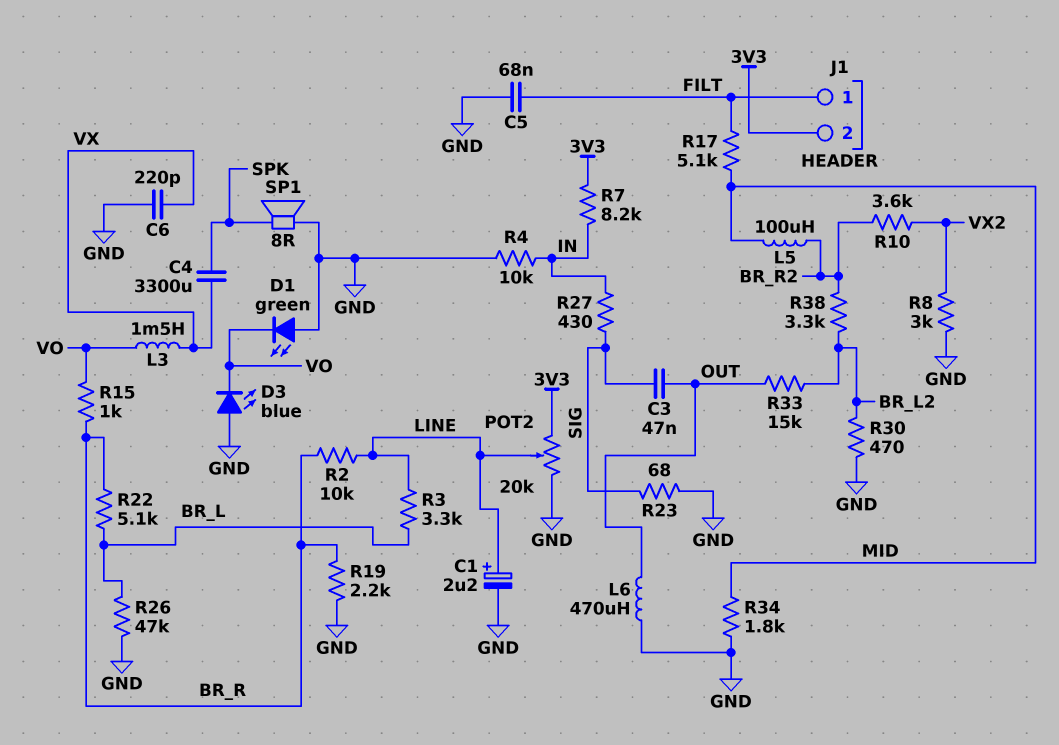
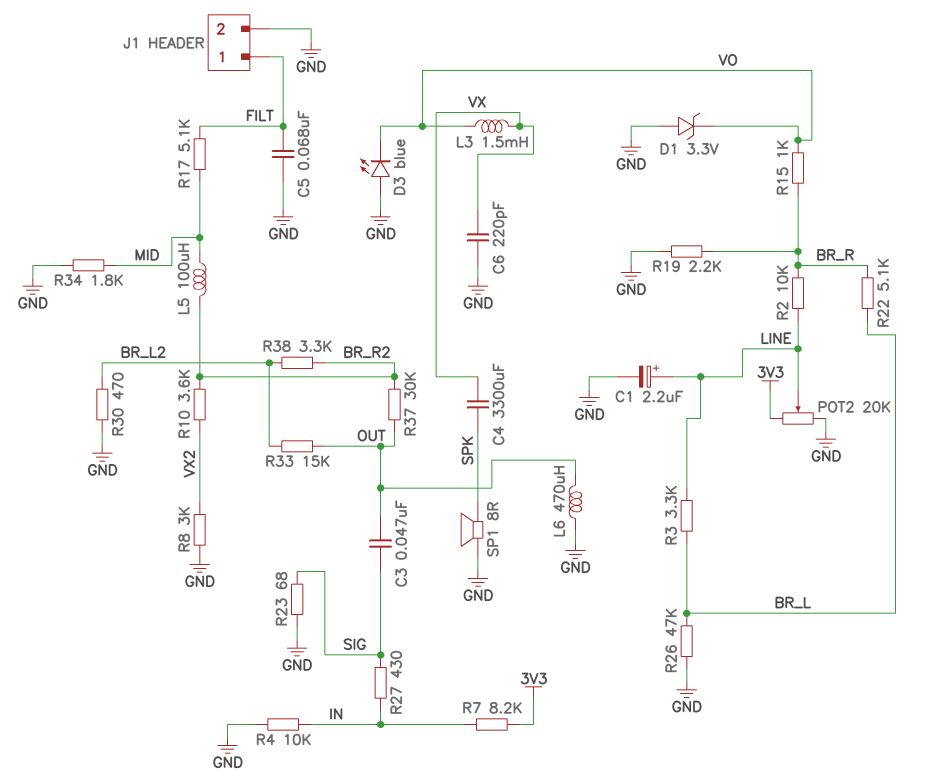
D1: LED green (A GND, K VO) -> zener 3.3V (A GND, K VO)
J1 pin 2: 3V3 -> GND
R37: none -> 30k (BR_R2, OUT)

